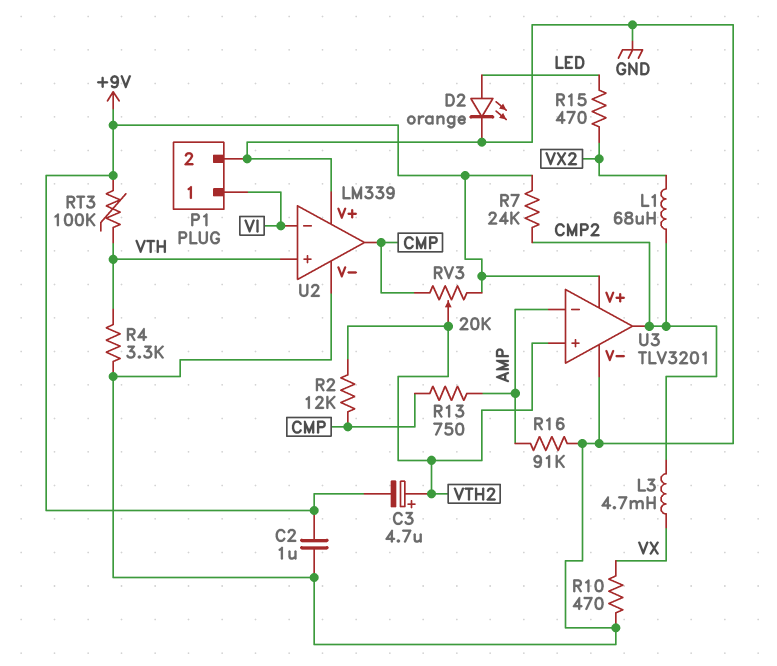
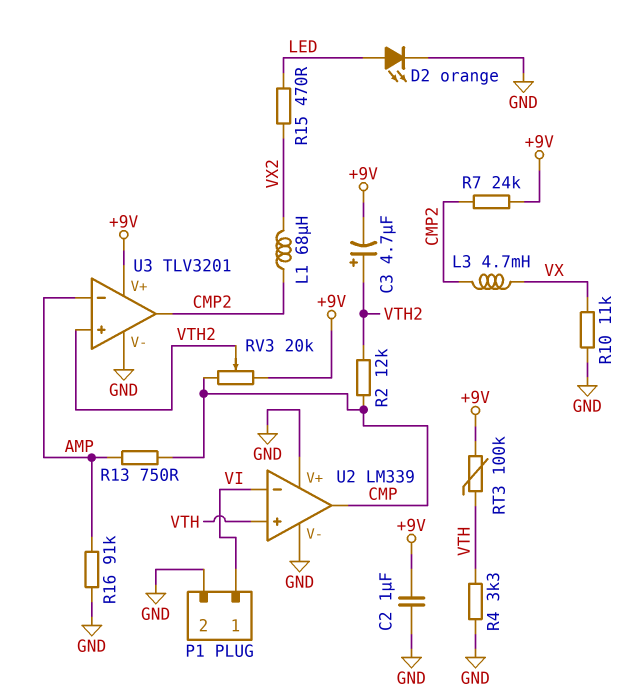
R10: 470 (GND, VX) -> 11k (GND, VX)

